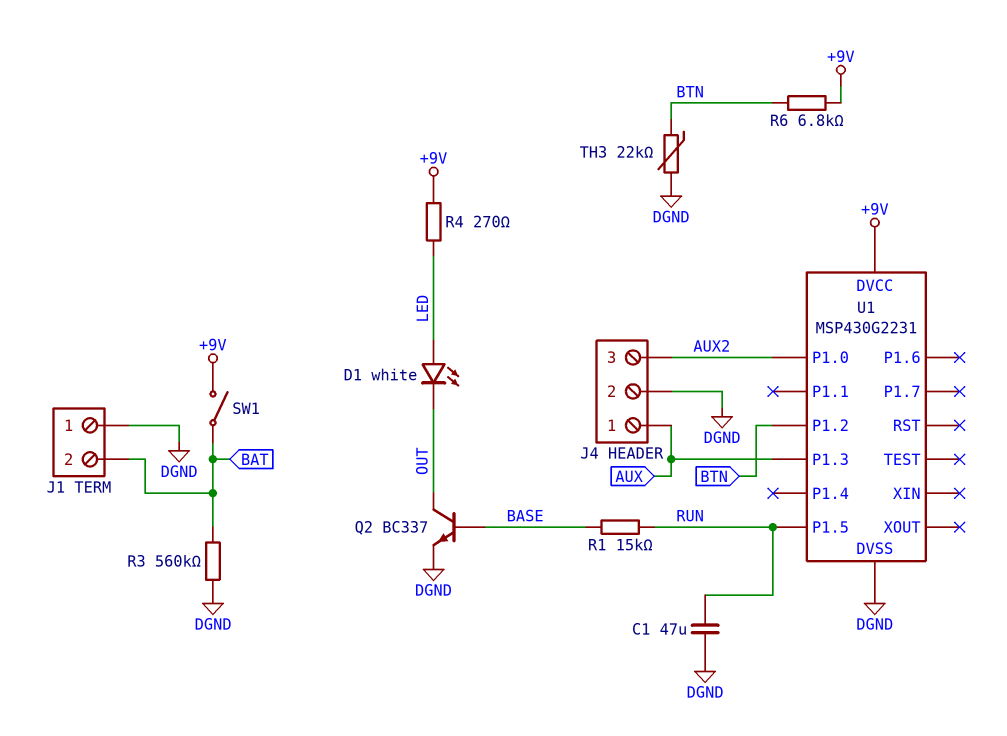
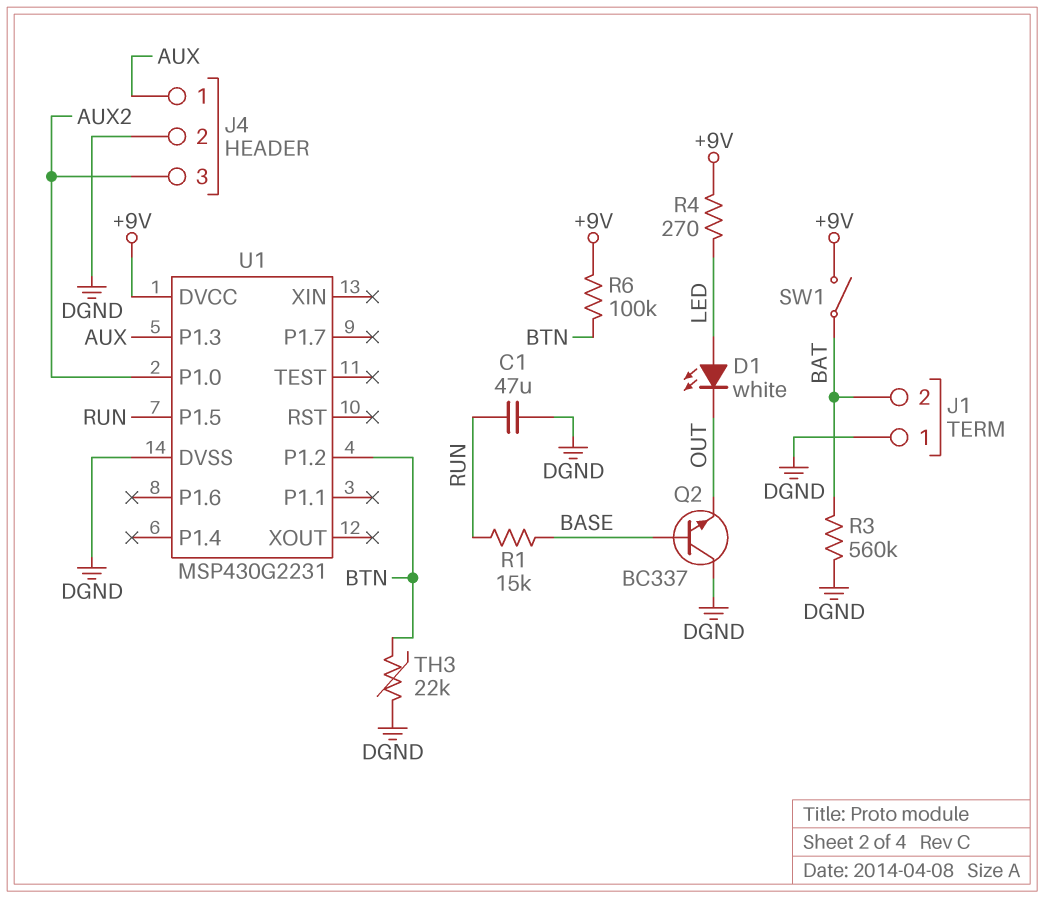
Q2: NPN BC337 (B BASE, C OUT, E DGND) -> NPN BC337 (B BASE, C DGND, E OUT)
R6: 6.8k (+9V, BTN) -> 100k (+9V, BTN)

